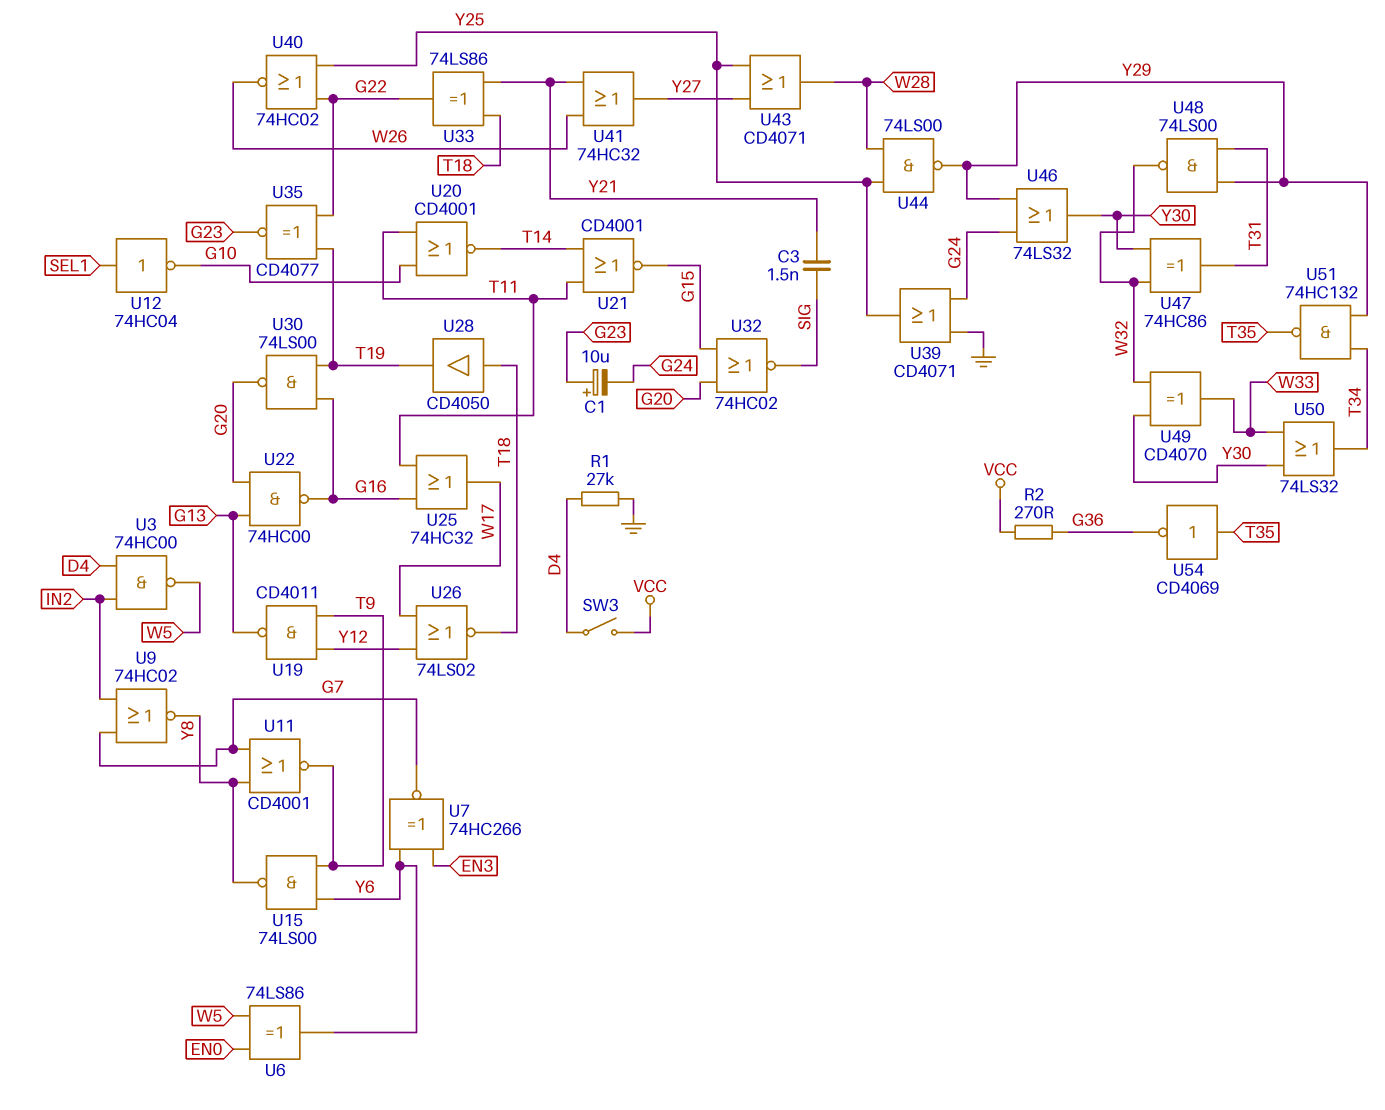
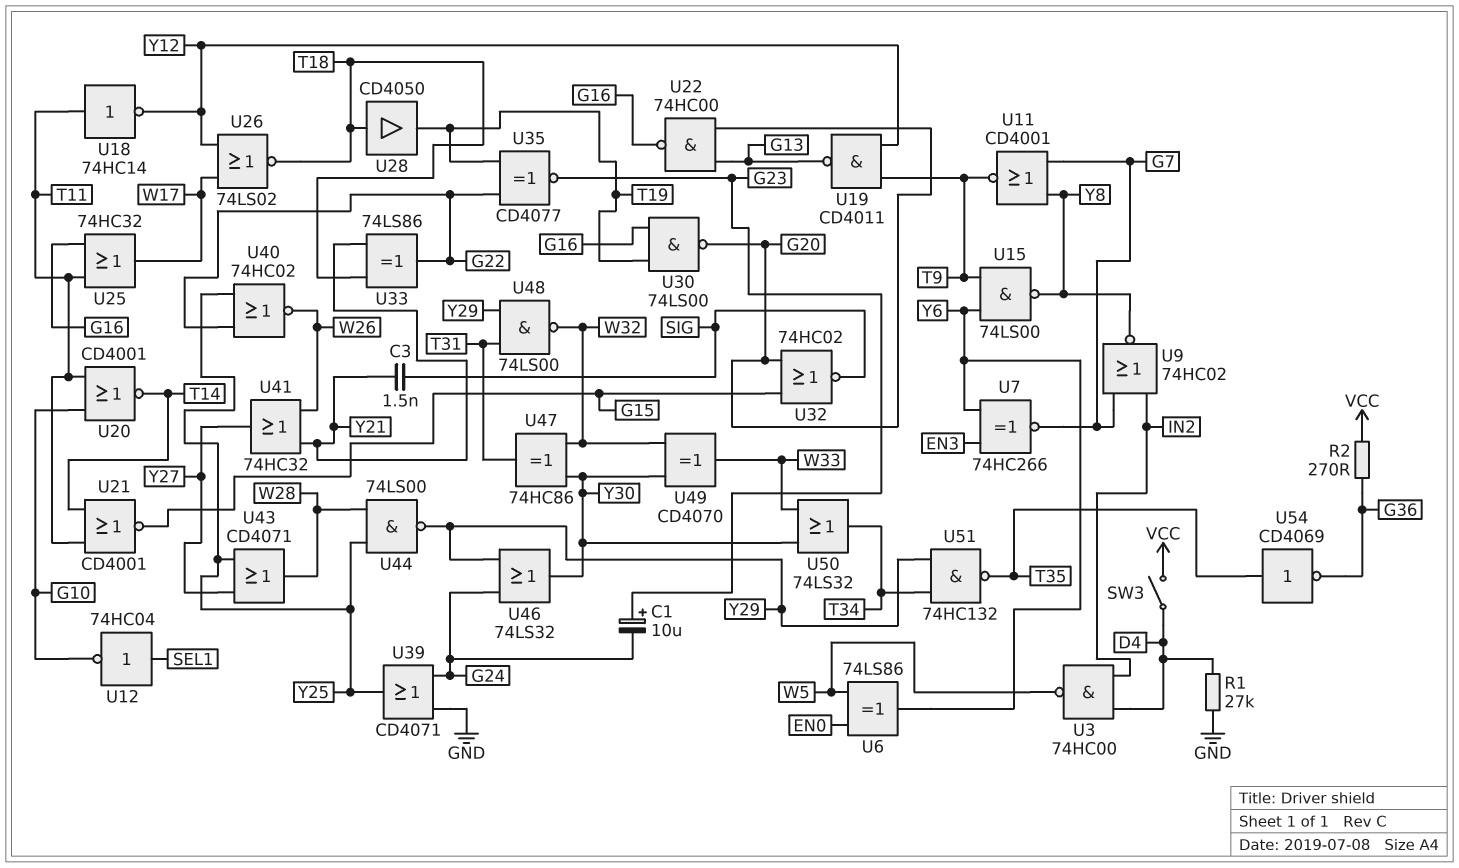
U18: none -> NOT 74HC14 (in T11, out Y12)

